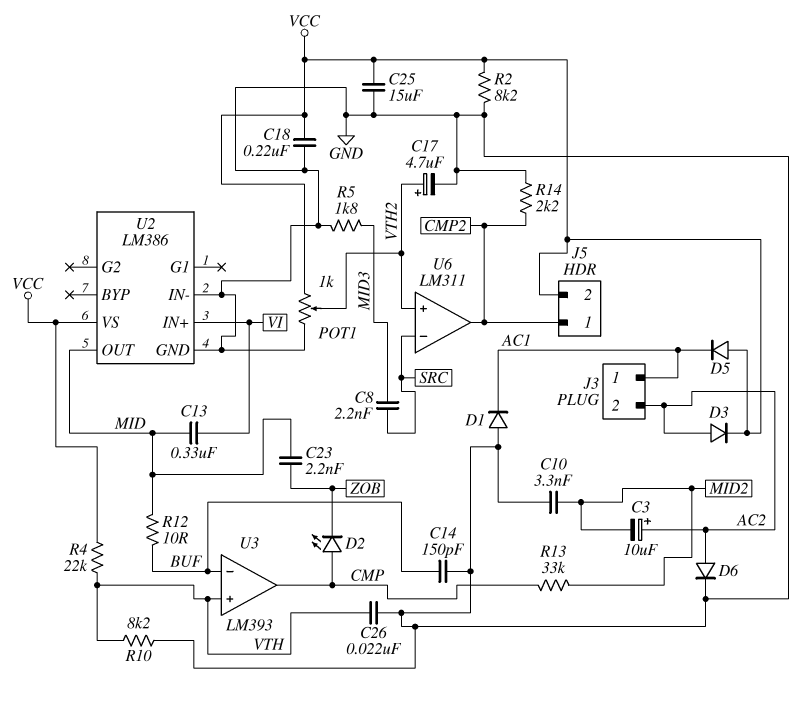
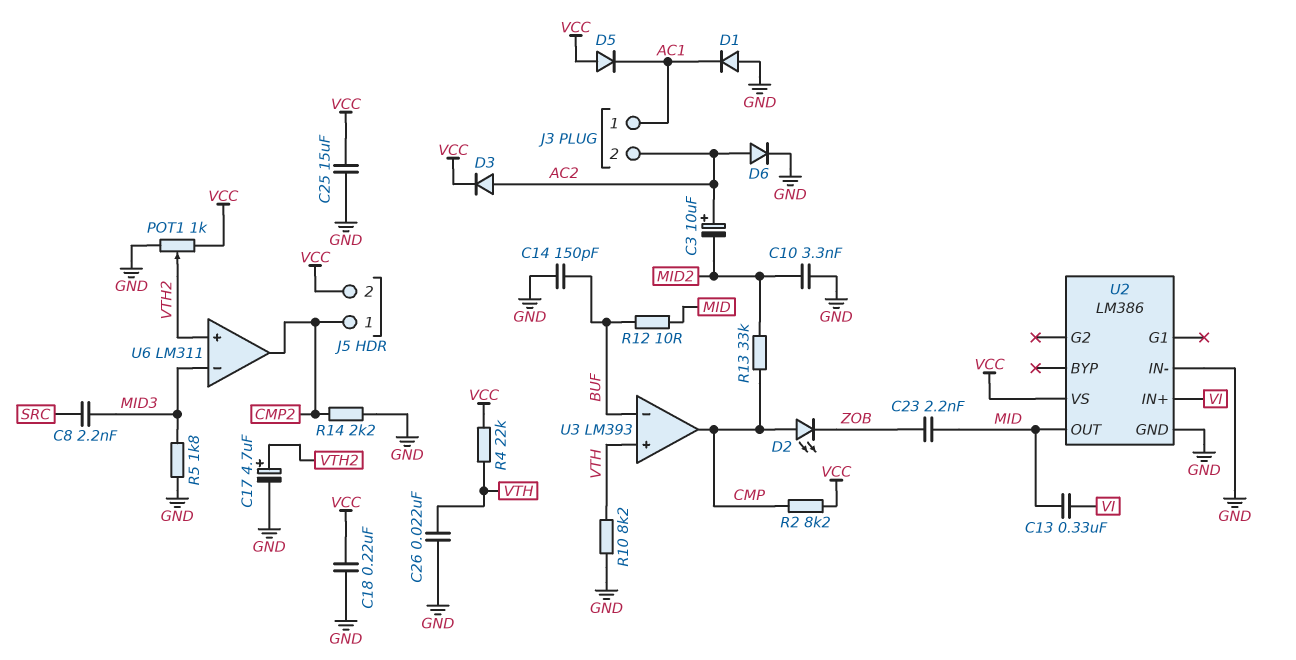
R2: 8.2k (GND, VCC) -> 8.2k (CMP, VCC)
U6 pin in-: SRC -> MID3

